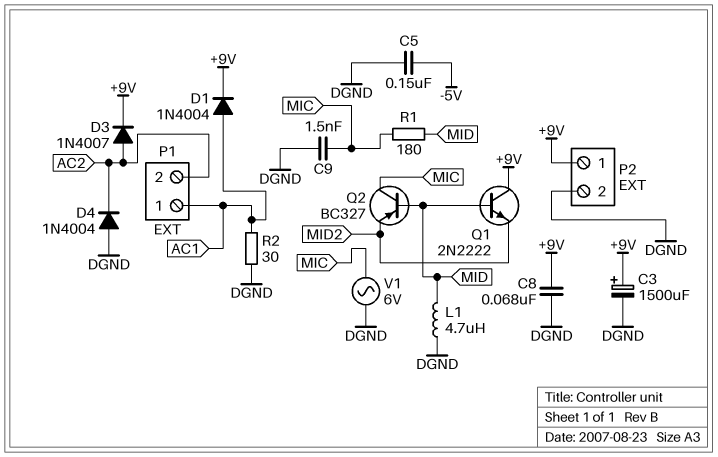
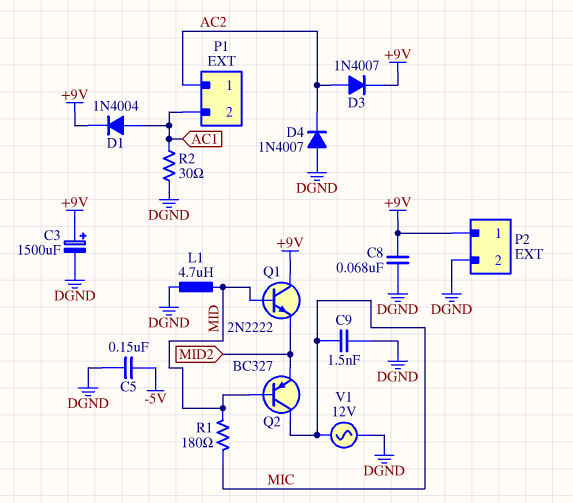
D4: diode 1N4004 (A DGND, K AC2) -> diode 1N4007 (A DGND, K AC2)
P1 pin 1: AC1 -> AC2
P1 pin 2: AC2 -> AC1
V1: AC 6V (DGND, MIC) -> AC 12V (DGND, MIC)

